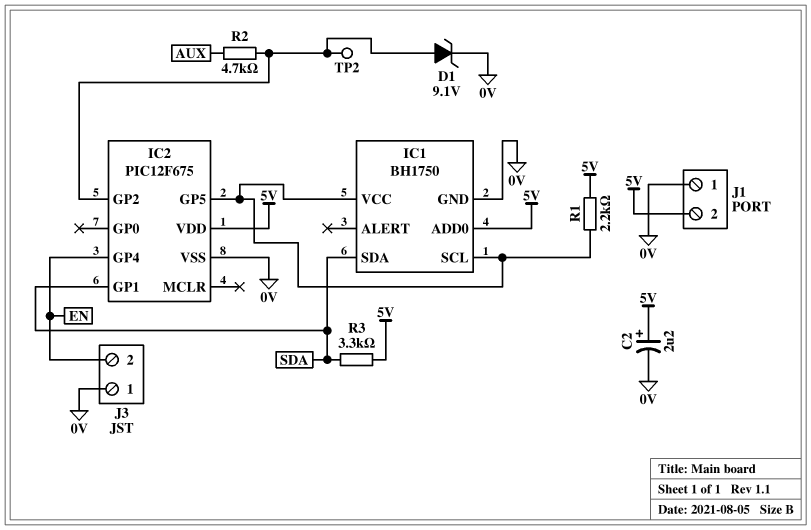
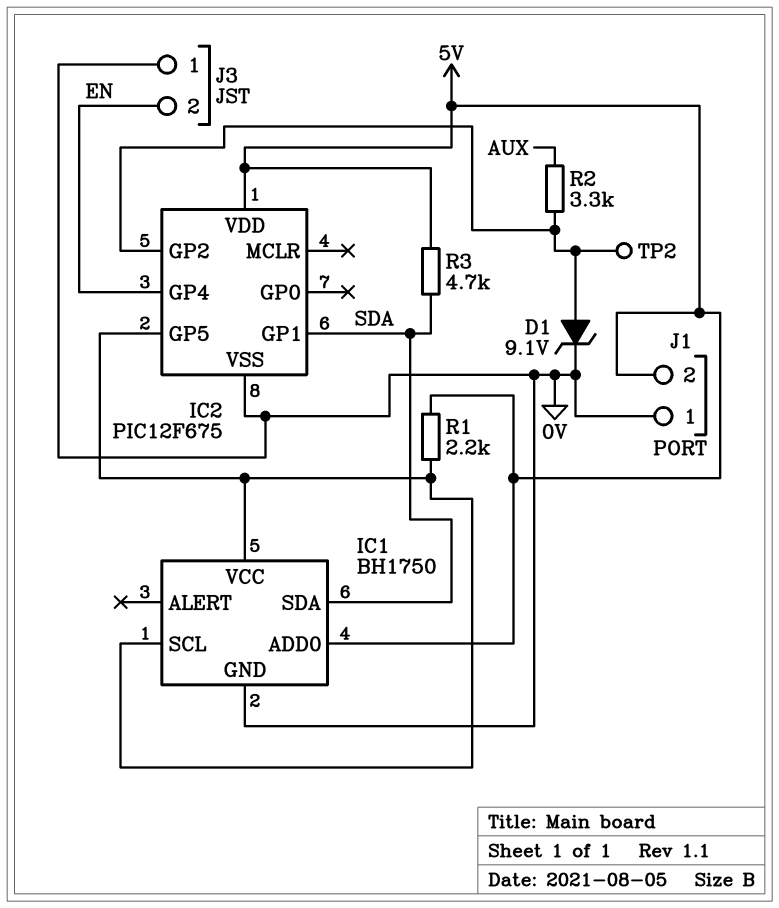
C2: 2.2uF (plus 5V, minus 0V) -> none
R2: 4.7k (AUX, IC2/GP2) -> 3.3k (AUX, IC2/GP2)
R3: 3.3k (5V, SDA) -> 4.7k (5V, SDA)

